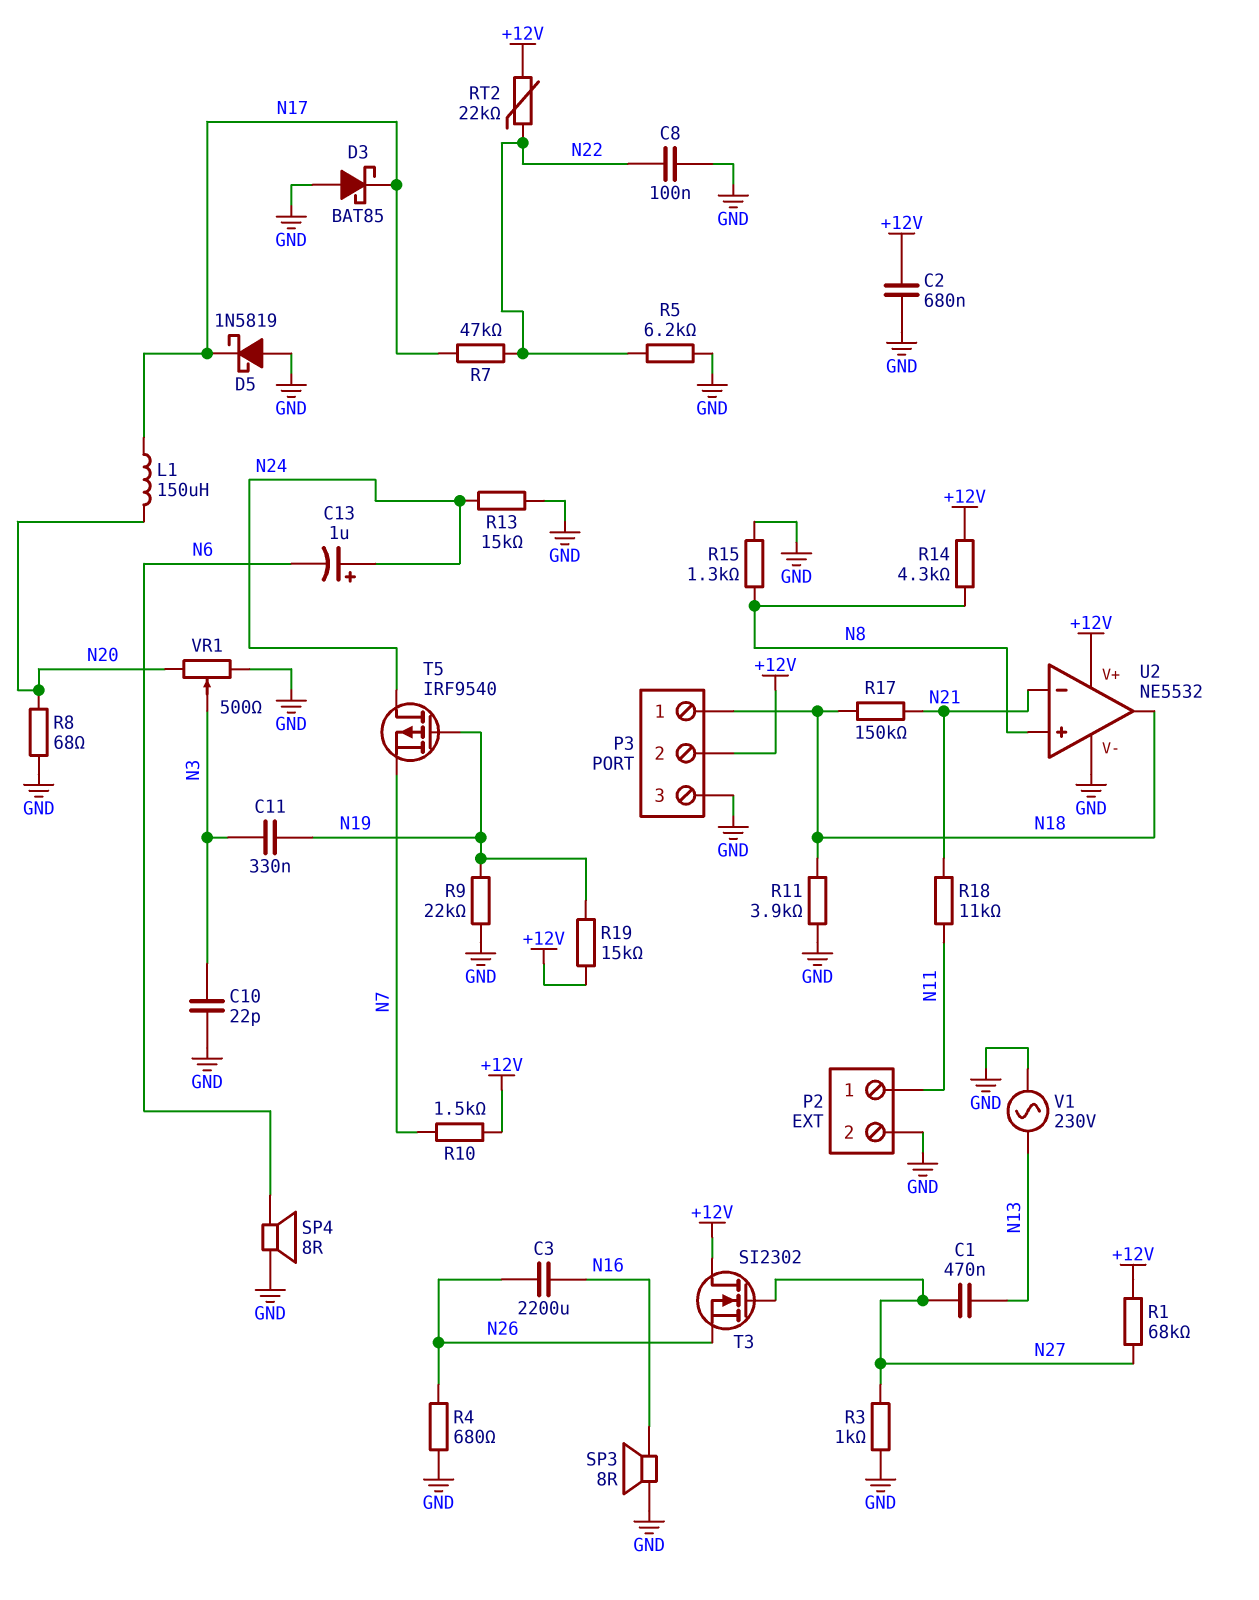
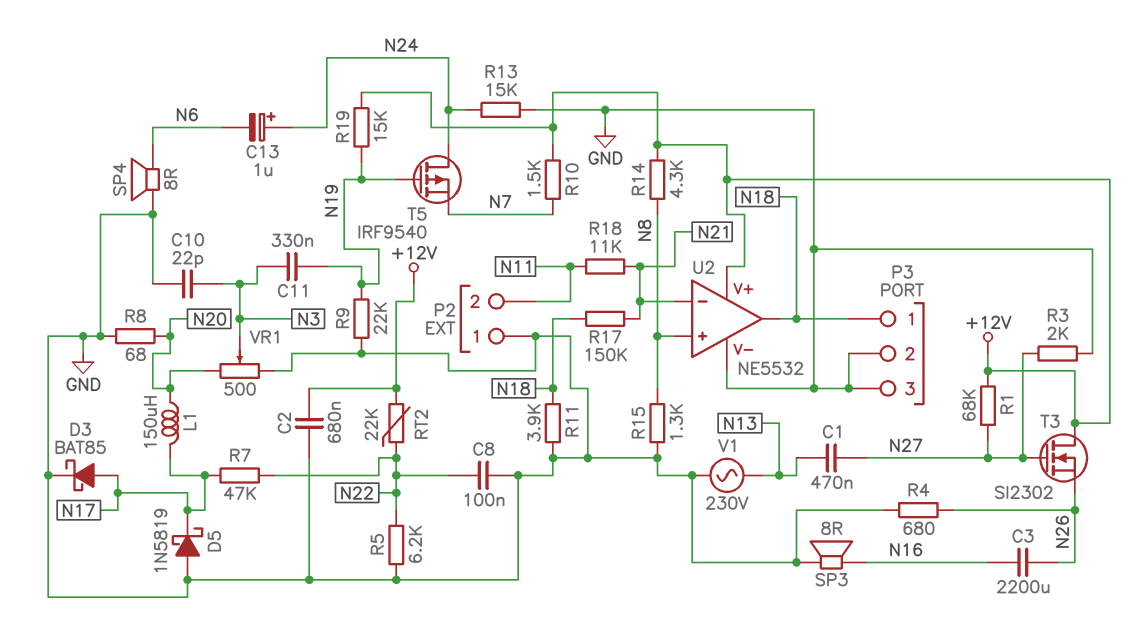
D3: schottky BAT85 (A GND, K N17) -> schottky BAT85 (A N17, K GND)
P2 pin 1: N11 -> GND
P2 pin 2: GND -> N11
P3 pin 2: +12V -> GND
R3: 1k (GND, N27) -> 2k (GND, N27)

